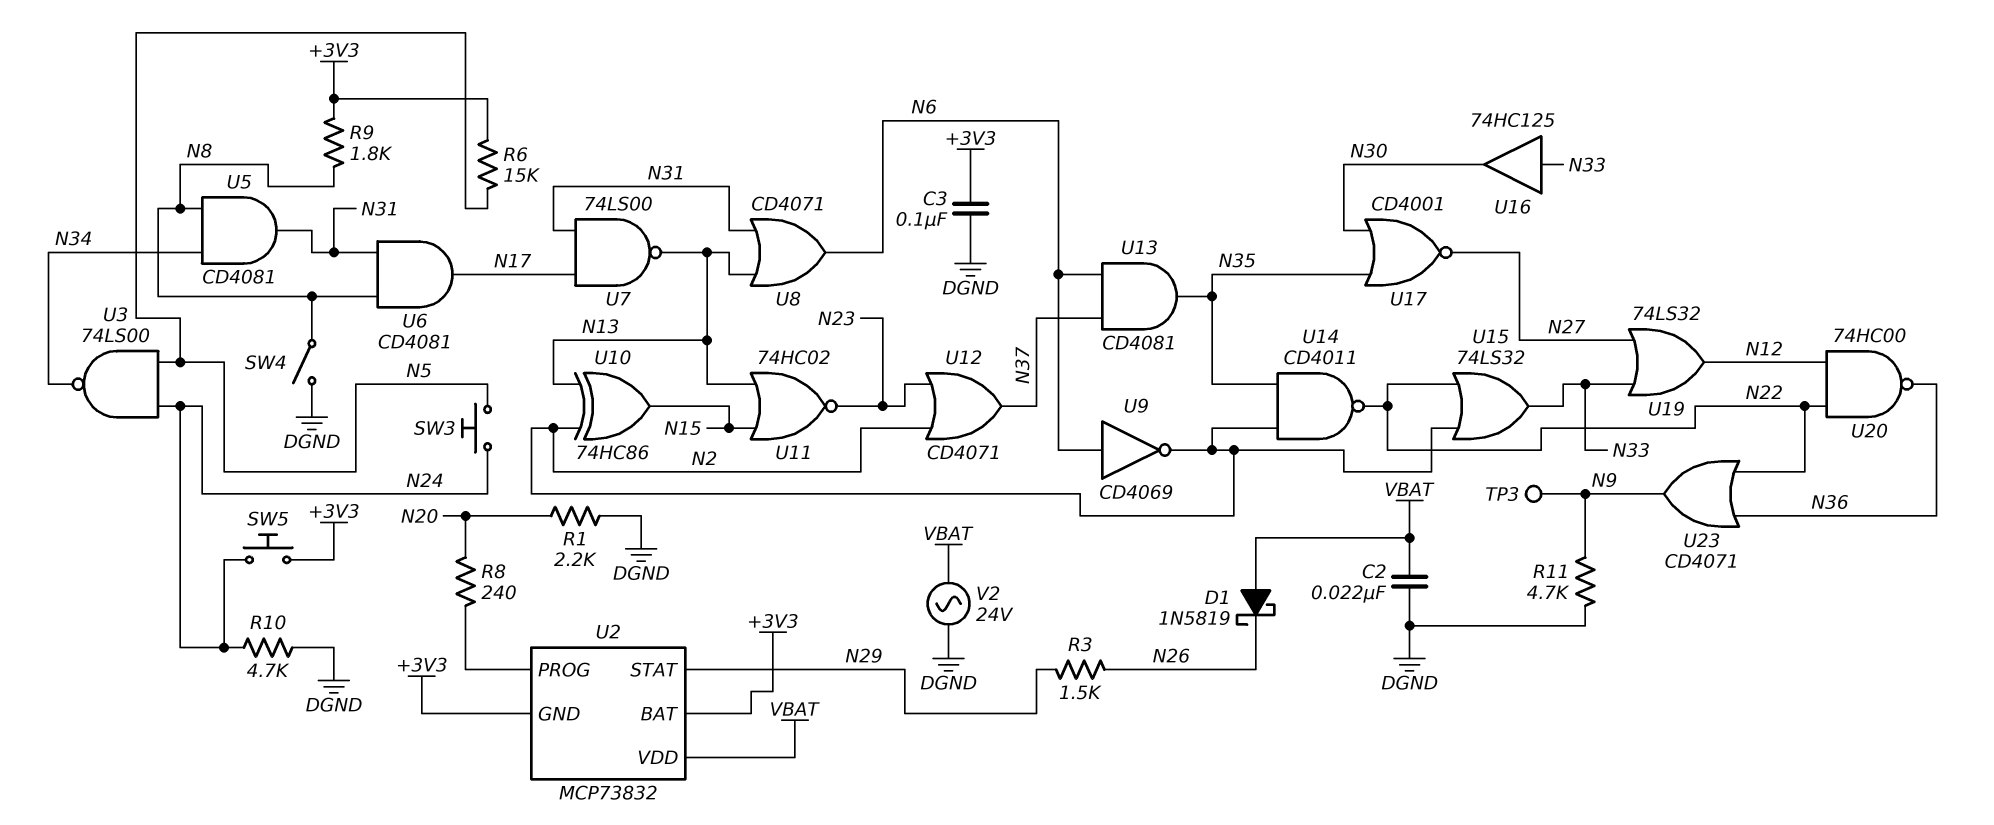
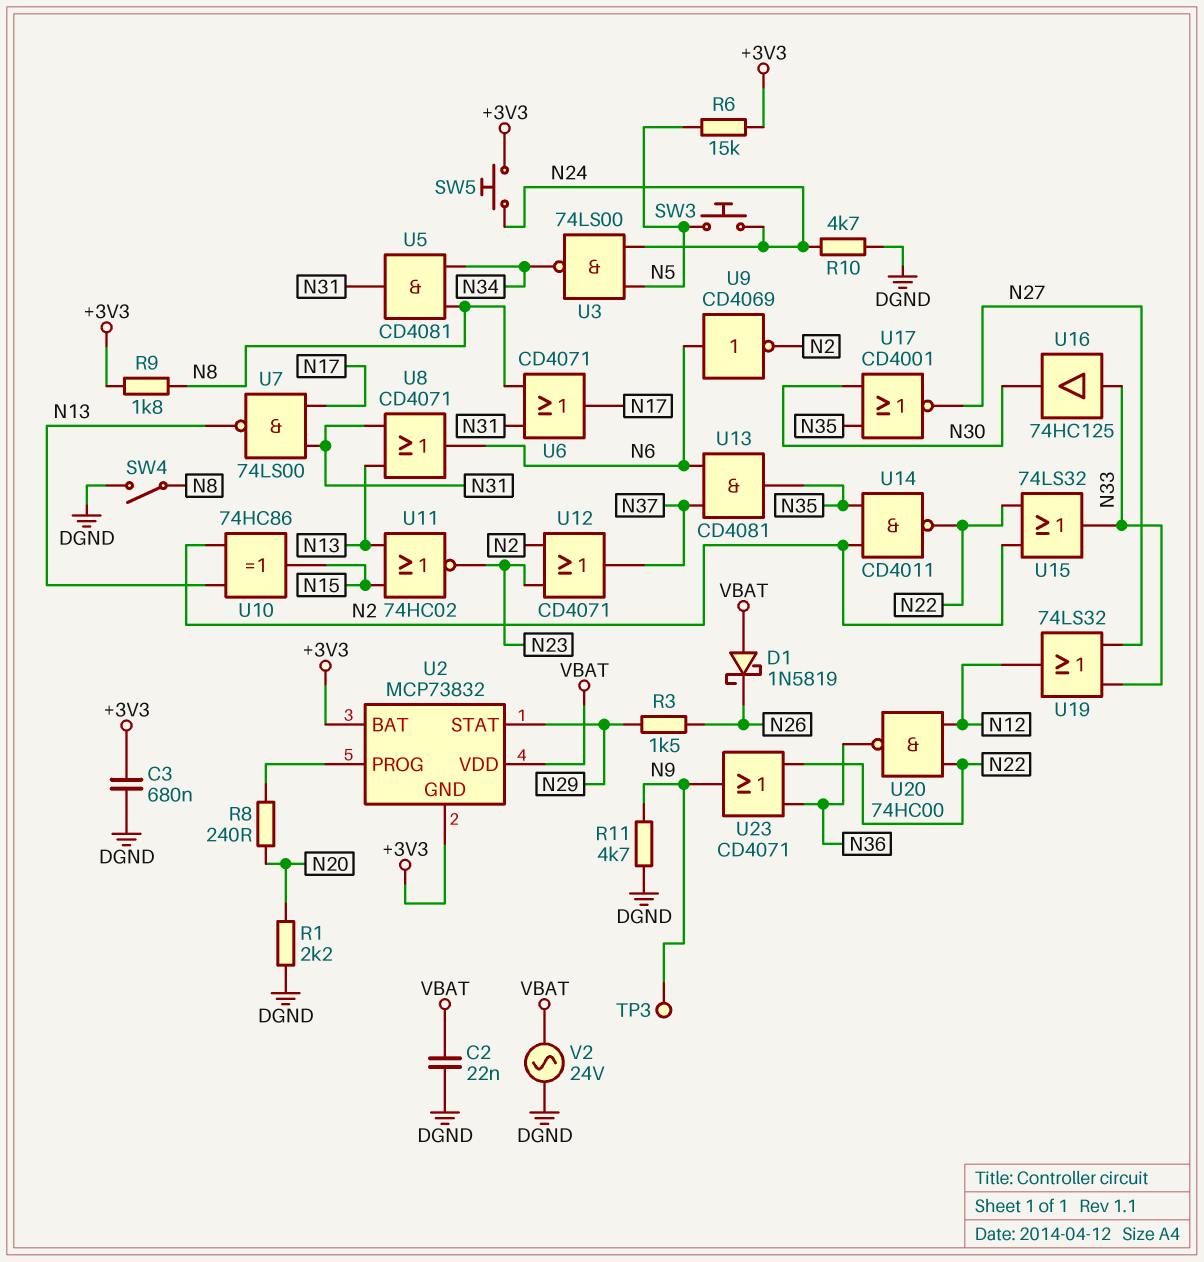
C3: 100nF (+3V3, DGND) -> 680nF (+3V3, DGND)
U6: AND CD4081 (in N8, in N31, out N17) -> OR CD4071 (in N8, in N31, out N17)

